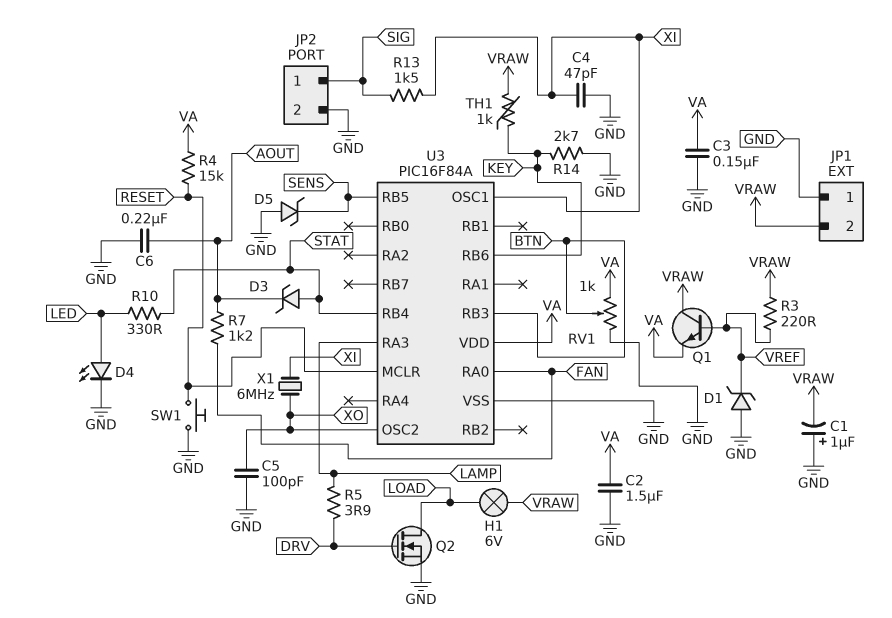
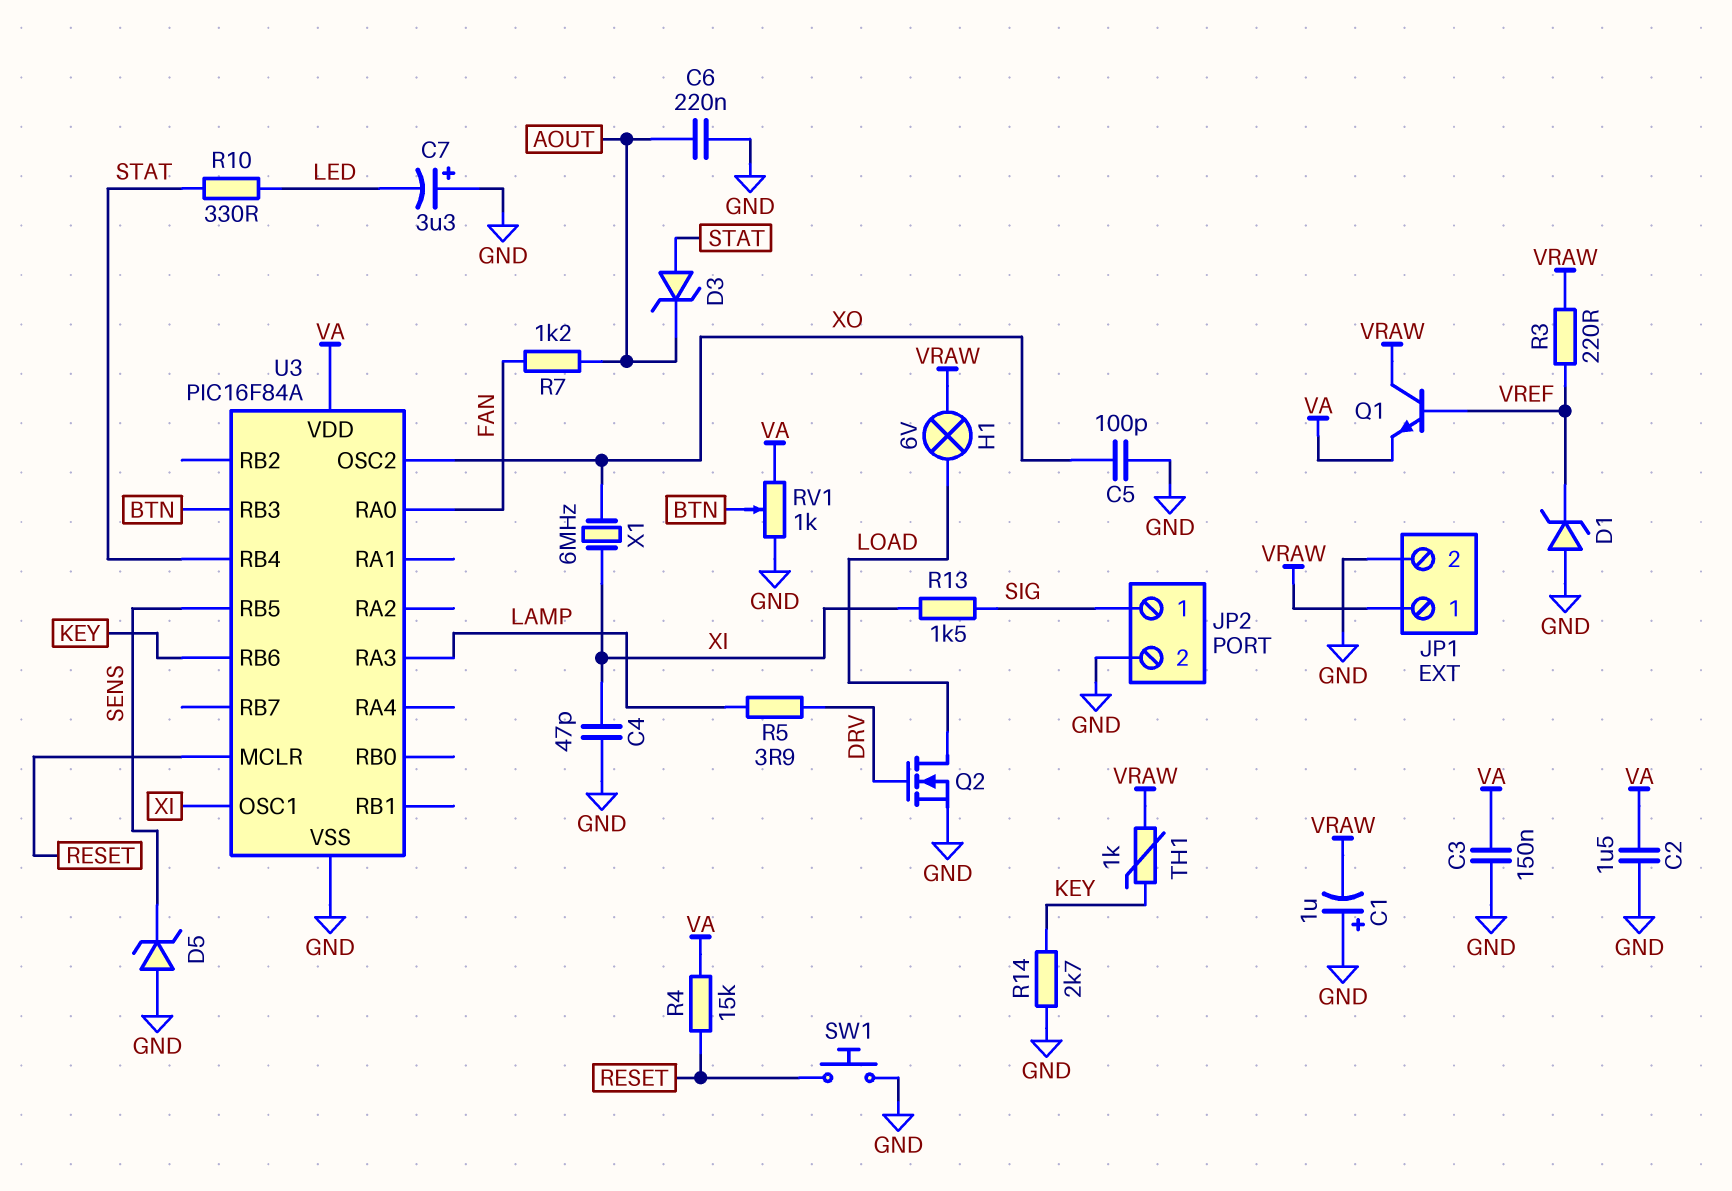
C7: none -> 3.3uF (plus GND, minus LED)
D4: LED (A LED, K GND) -> none
JP1 pin 1: GND -> VRAW
JP1 pin 2: VRAW -> GND

